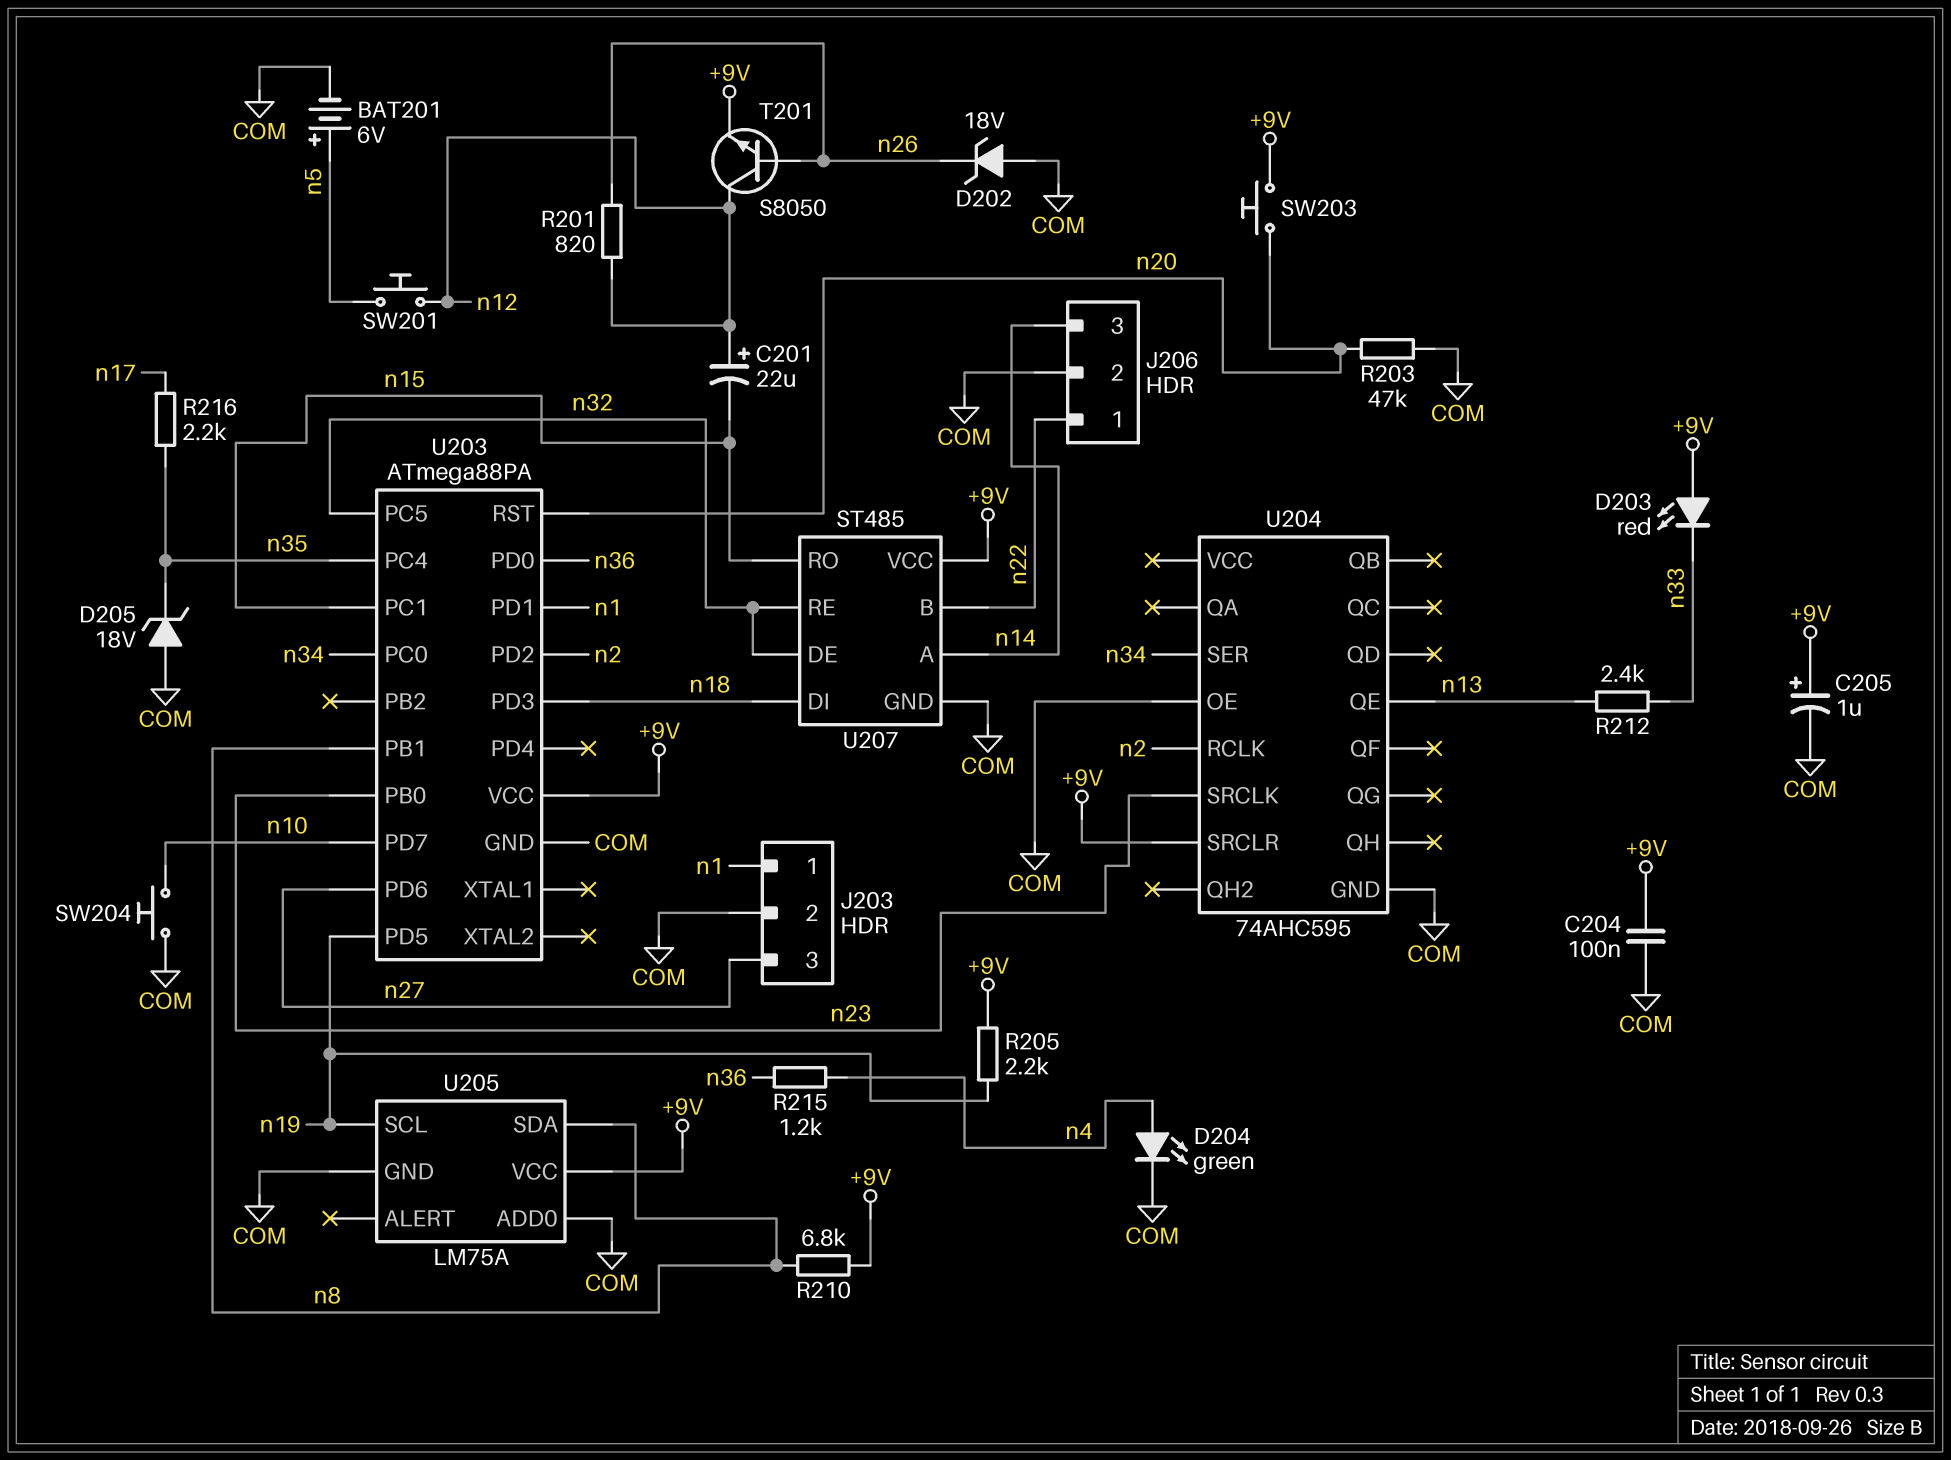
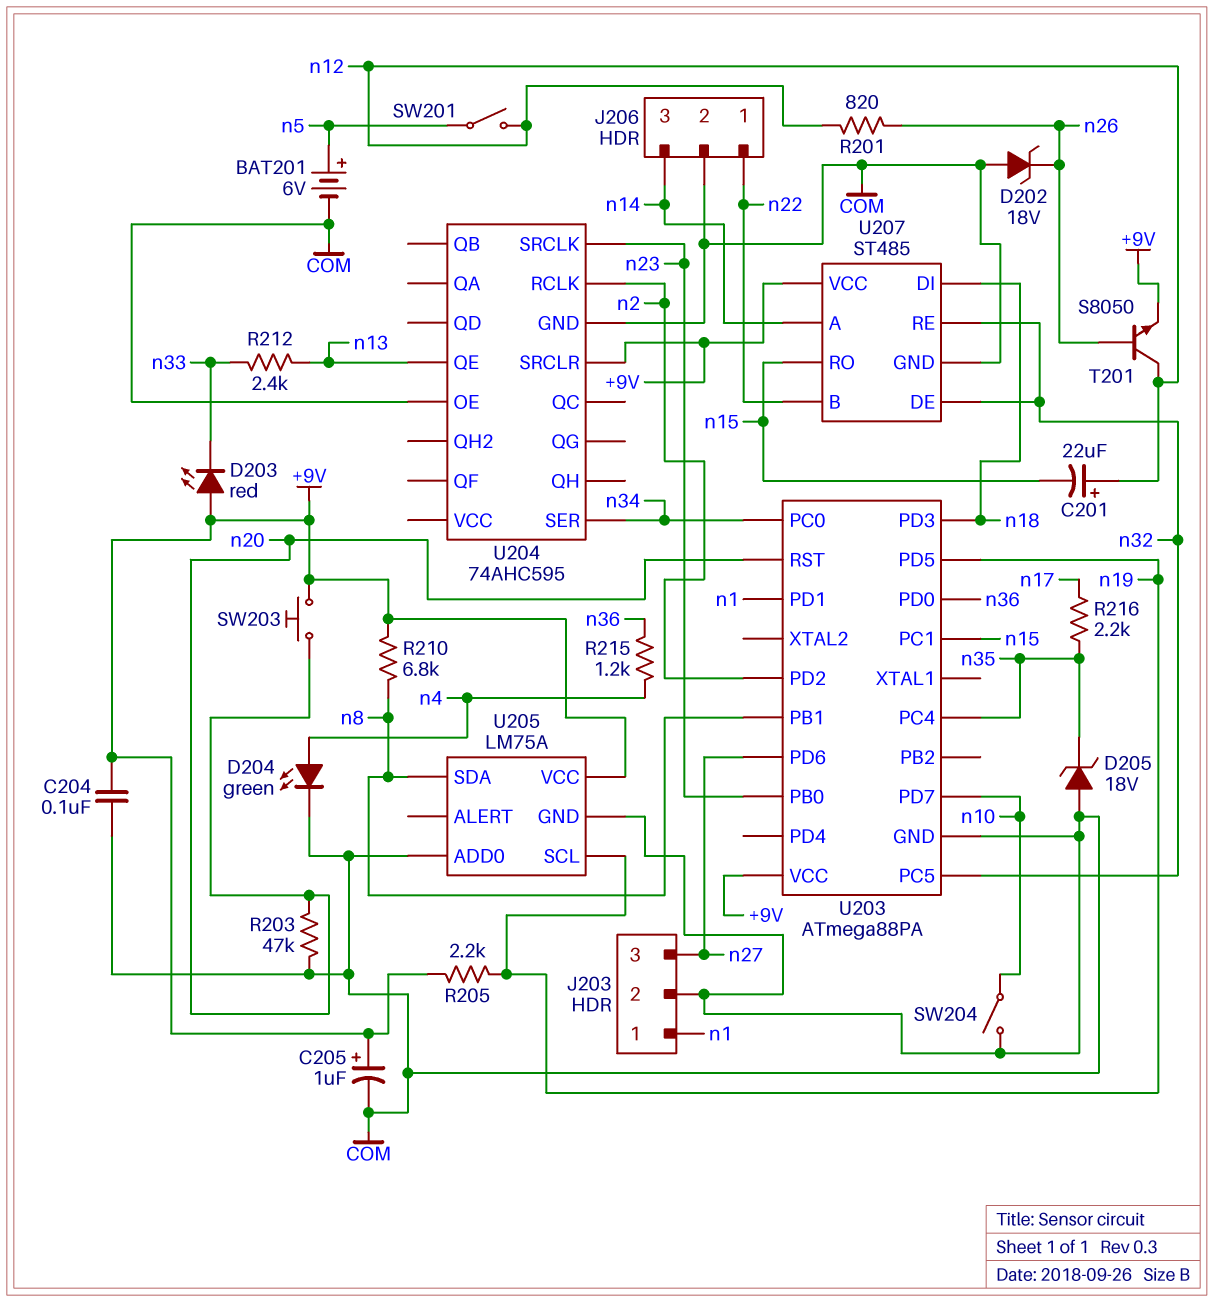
SW201: button (n5, n12) -> switch (n5, n12)
SW204: button (COM, n10) -> switch (COM, n10)

